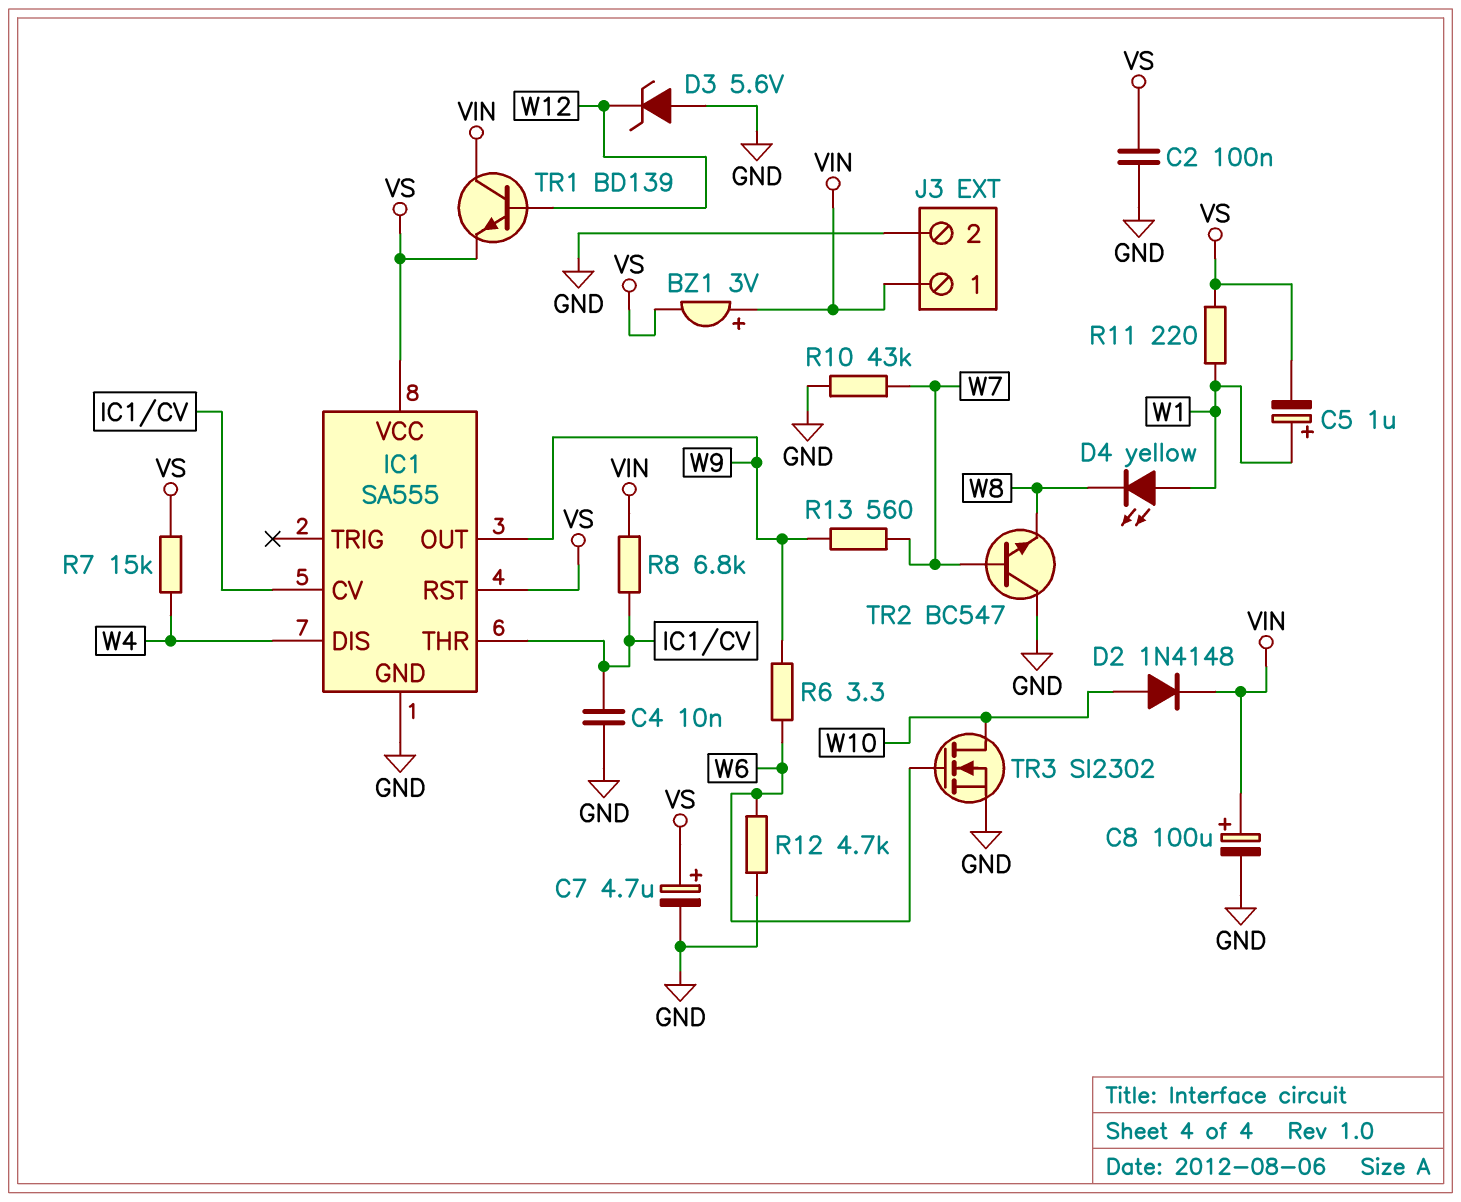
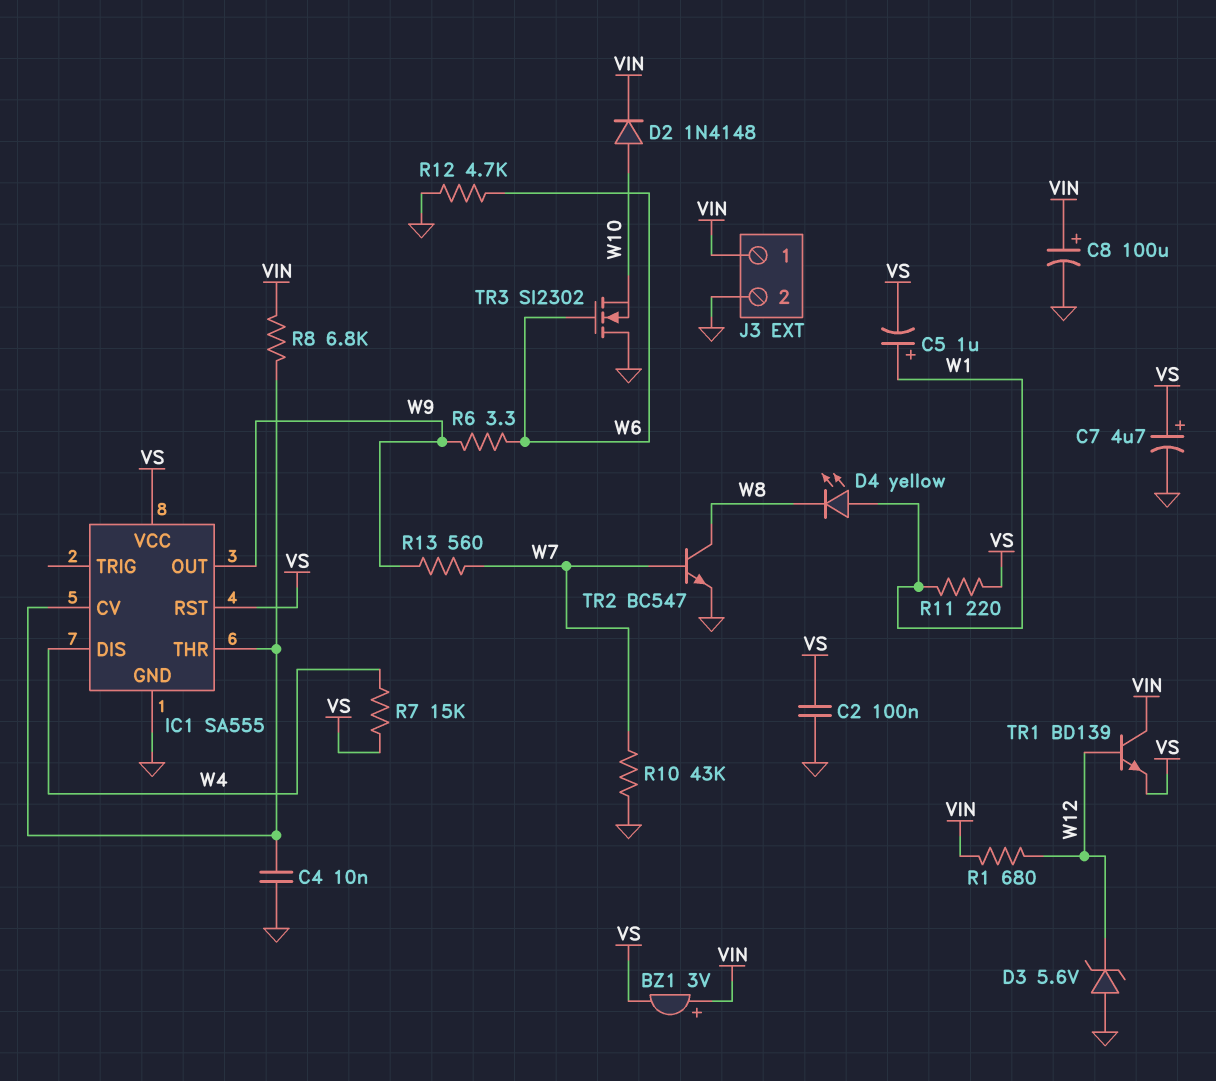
R1: none -> 680 (VIN, W12)
TR2: NPN BC547 (B W7, C GND, E W8) -> NPN BC547 (B W7, C W8, E GND)
TR3: NMOS SI2302 (G W6, D W10, S GND) -> NMOS SI2302 (G W6, D GND, S W10)

